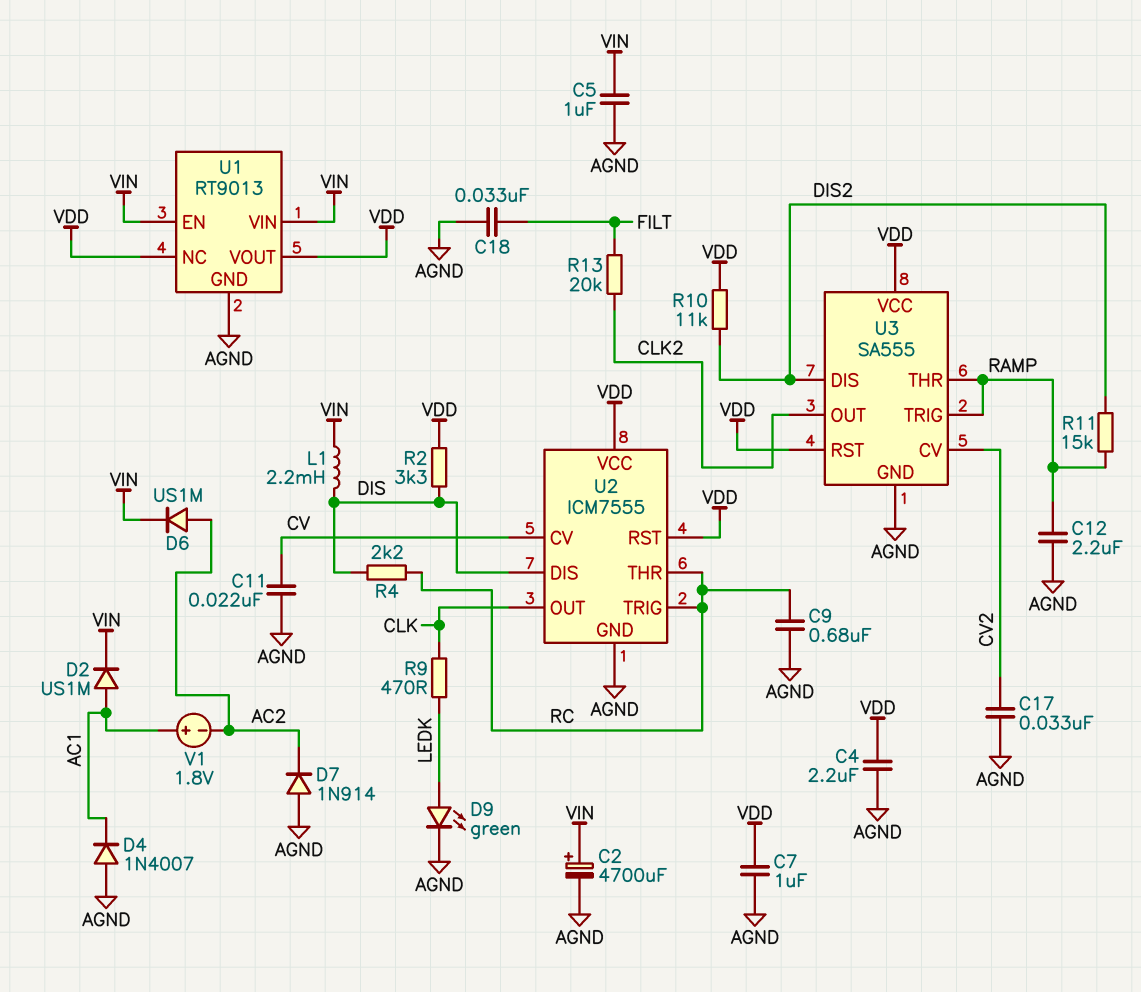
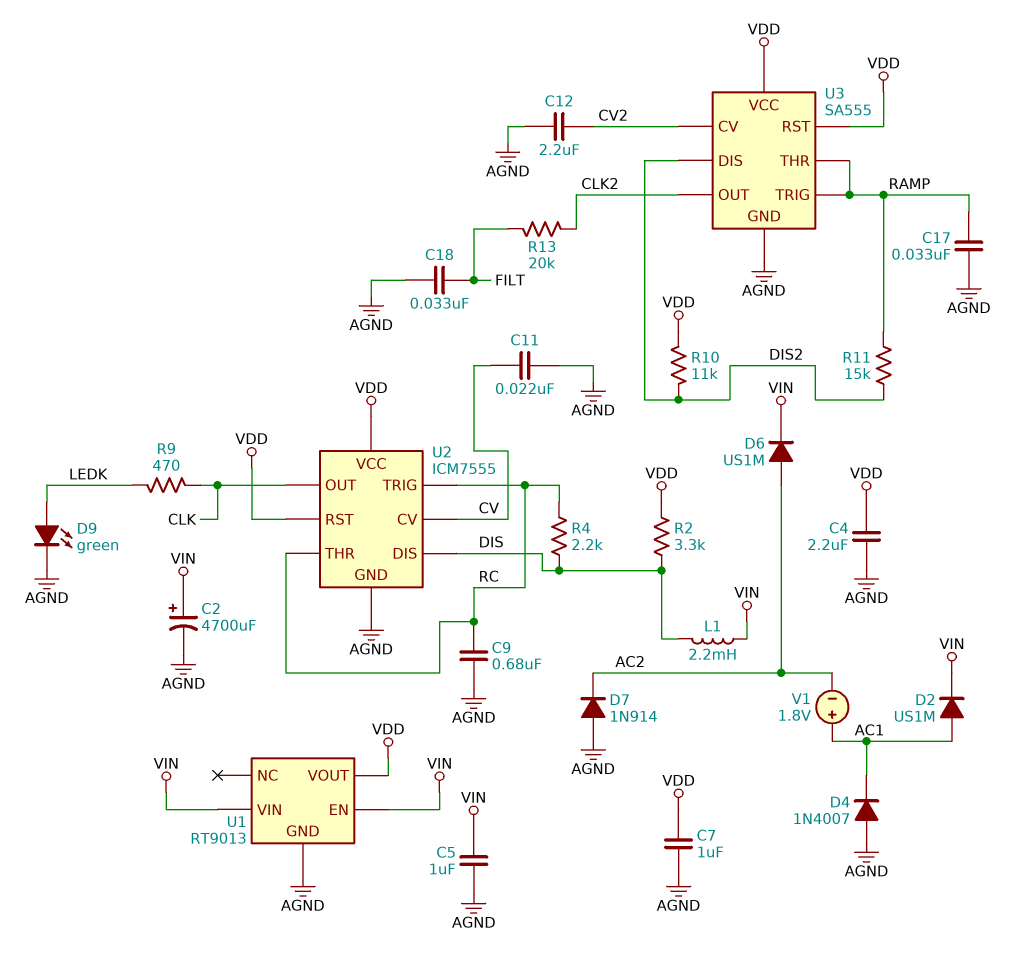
C12: 2.2uF (AGND, RAMP) -> 2.2uF (AGND, CV2)
C17: 33nF (AGND, CV2) -> 33nF (AGND, RAMP)
U1 pin NC: VDD -> none

